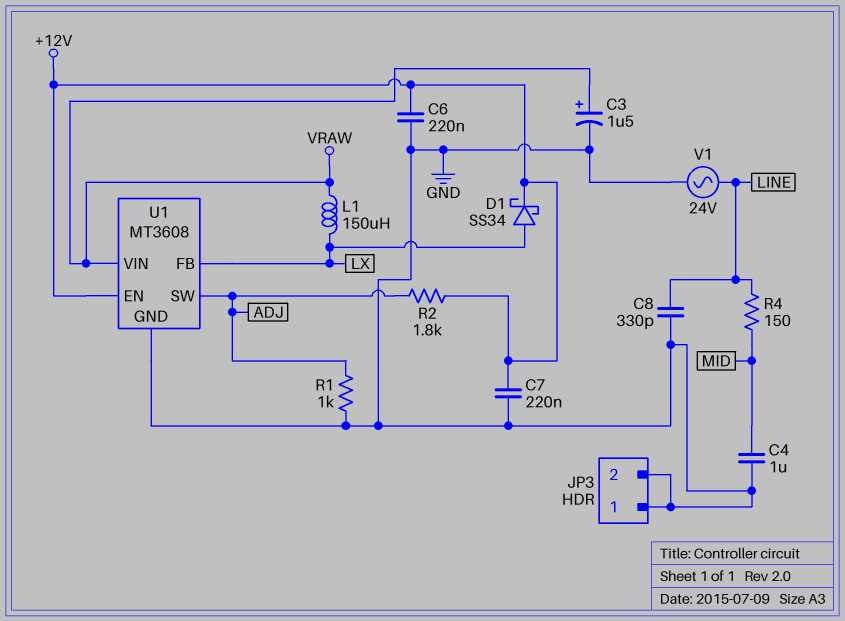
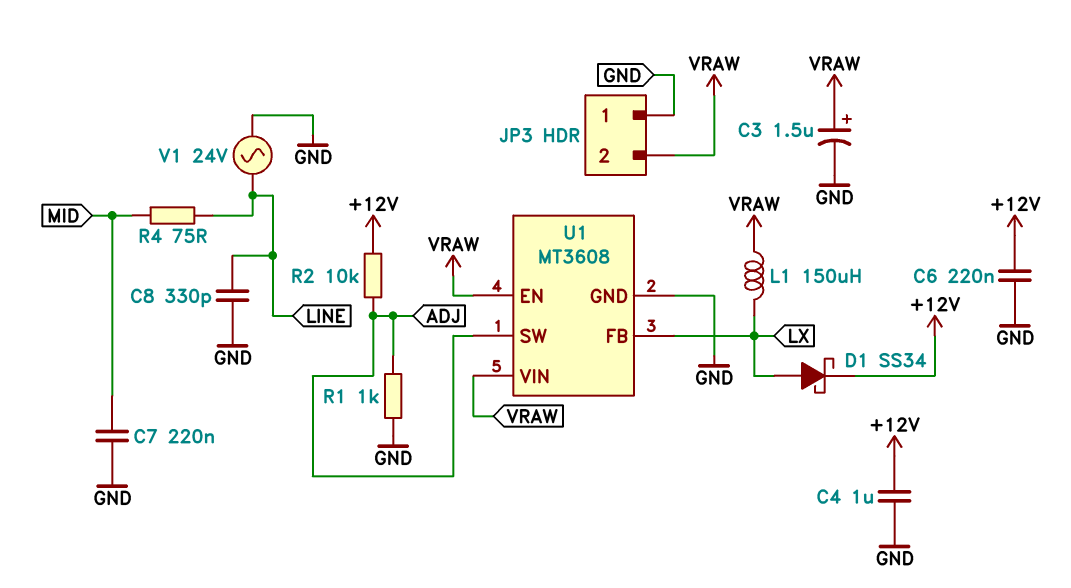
C4: 1uF (GND, MID) -> 1uF (+12V, GND)
C7: 220nF (+12V, GND) -> 220nF (GND, MID)
JP3 pin 2: GND -> VRAW
R2: 1.8k (+12V, ADJ) -> 10k (+12V, ADJ)
R4: 150 (LINE, MID) -> 75 (LINE, MID)
U1 pin EN: +12V -> VRAW

